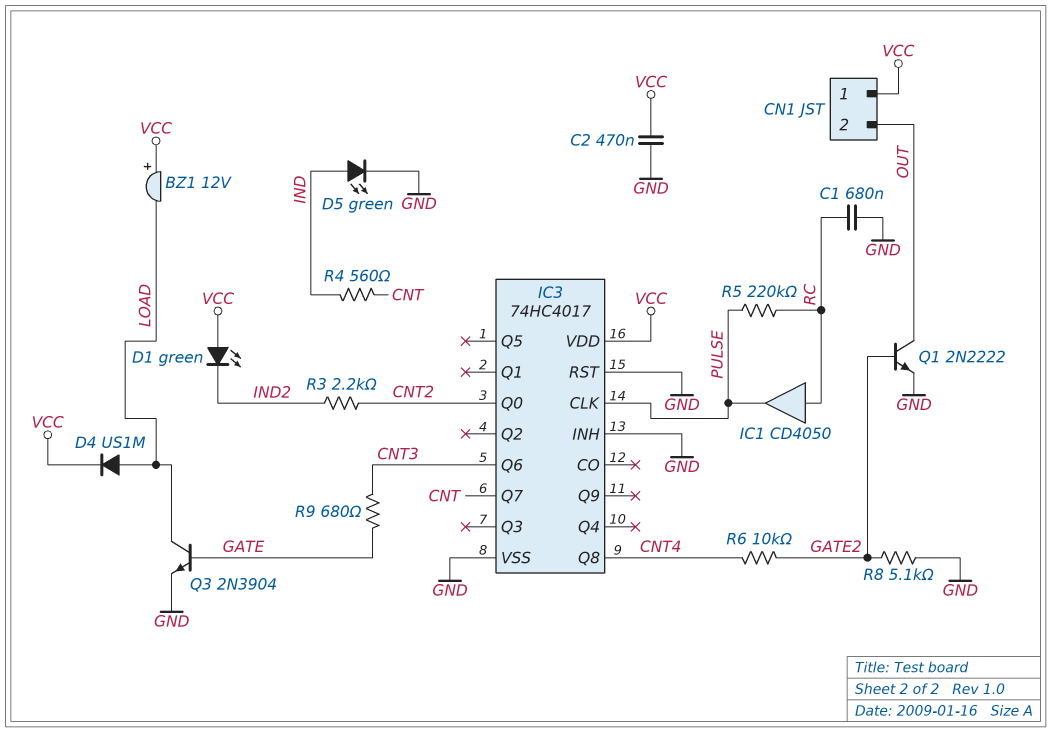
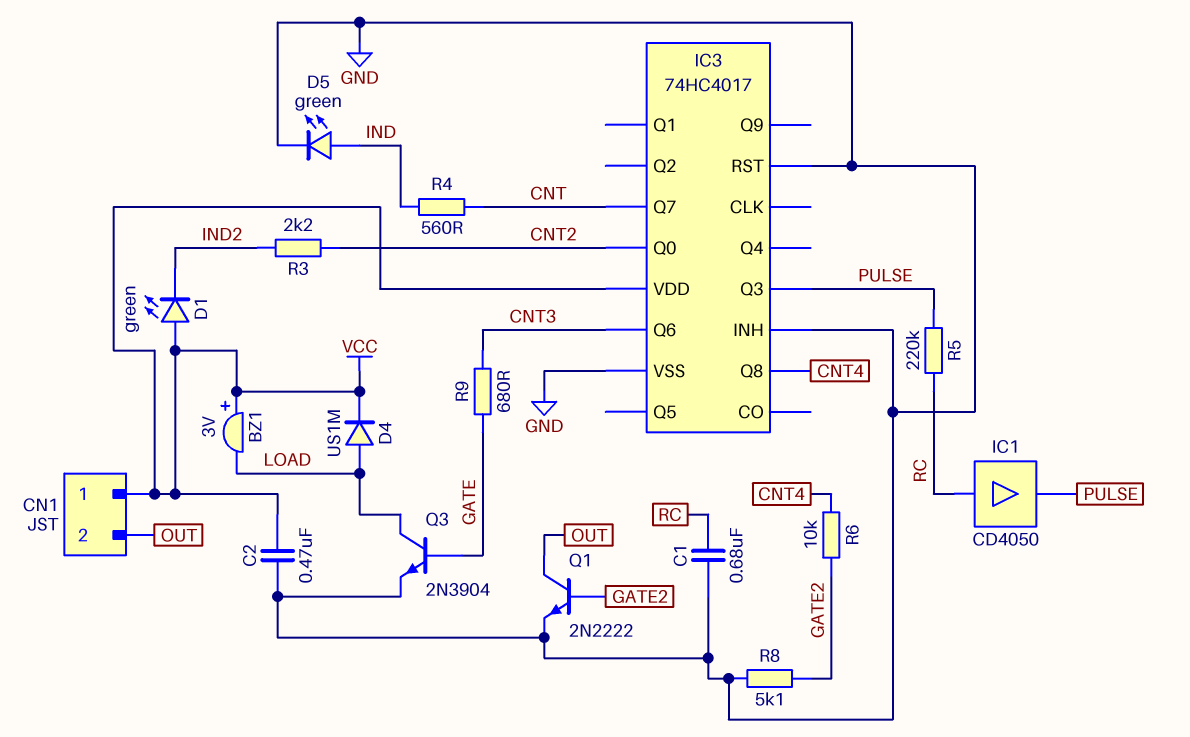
BZ1: buzzer 12V (plus VCC, minus LOAD) -> buzzer 3V (plus VCC, minus LOAD)
IC3 pin CLK: PULSE -> none
IC3 pin Q3: none -> PULSE

